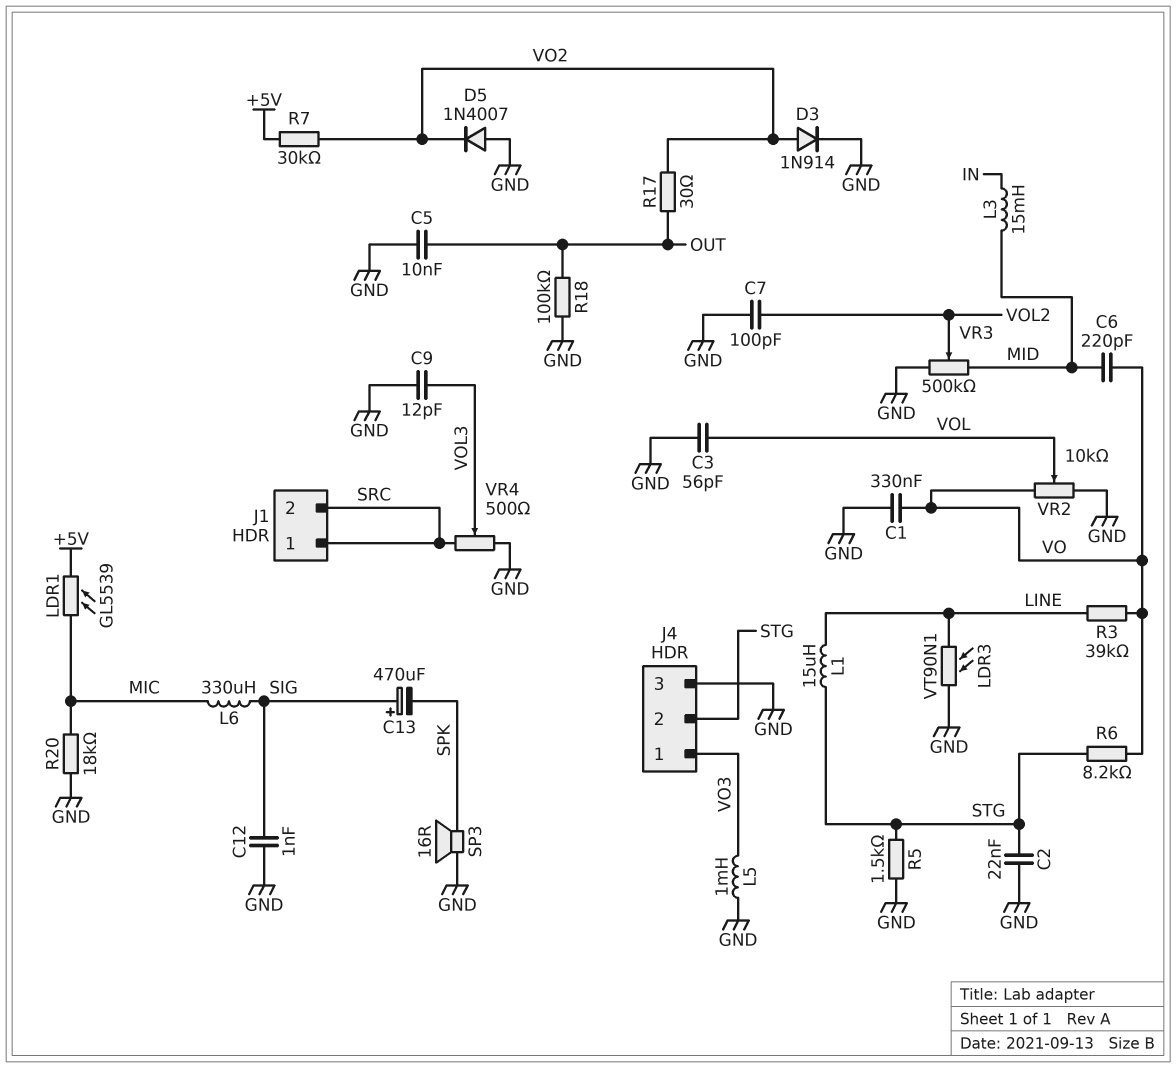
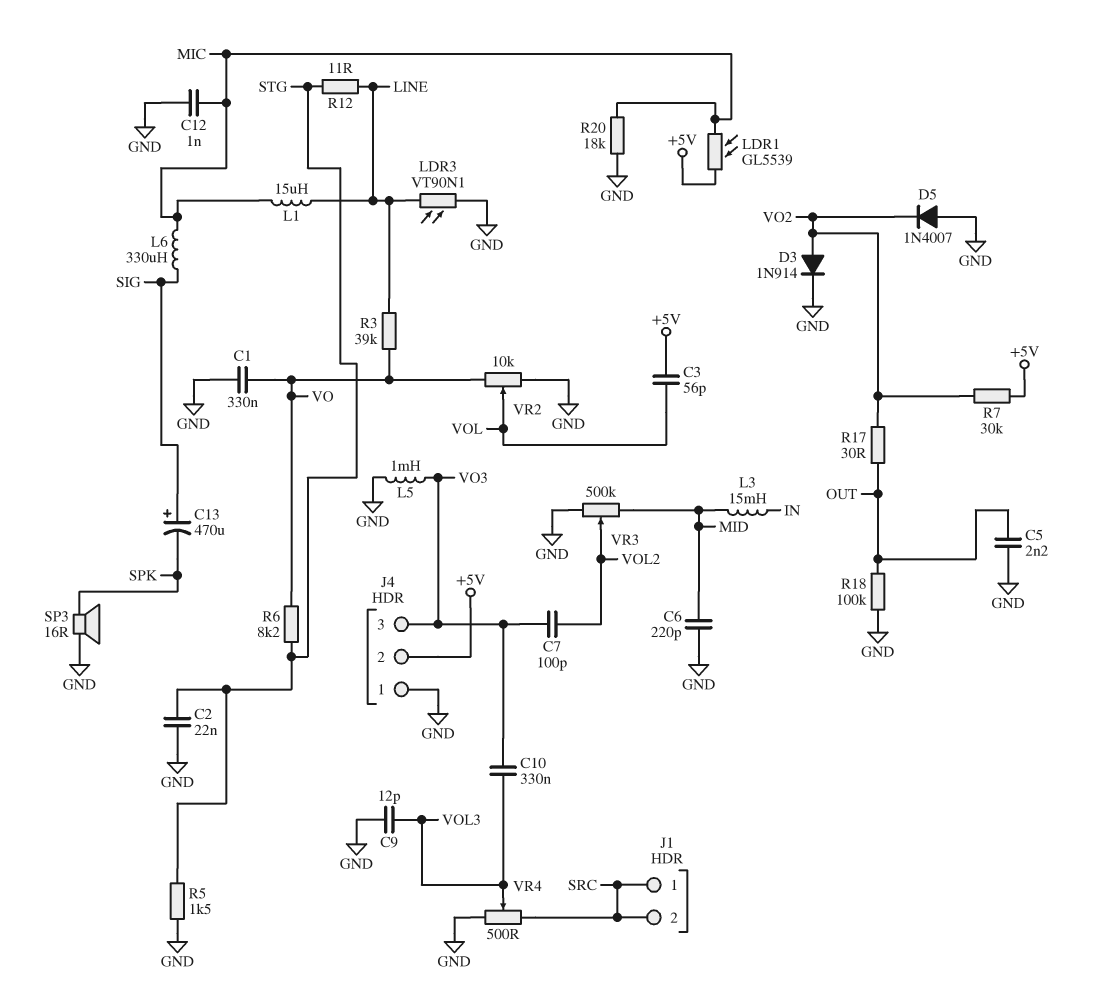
C3: 56pF (GND, VOL) -> 56pF (+5V, VOL)
C5: 10nF (GND, OUT) -> 2.2nF (GND, OUT)
C6: 220pF (MID, VO) -> 220pF (GND, MID)
C7: 100pF (GND, VOL2) -> 100pF (VO3, VOL2)
C10: none -> 330nF (VO3, VOL3)
C12: 1nF (GND, SIG) -> 1nF (GND, MIC)
J4 pin 1: VO3 -> GND
J4 pin 2: STG -> +5V
J4 pin 3: GND -> VO3
L1: 15uH (LINE, STG) -> 15uH (LINE, MIC)
R12: none -> 11 (LINE, STG)

